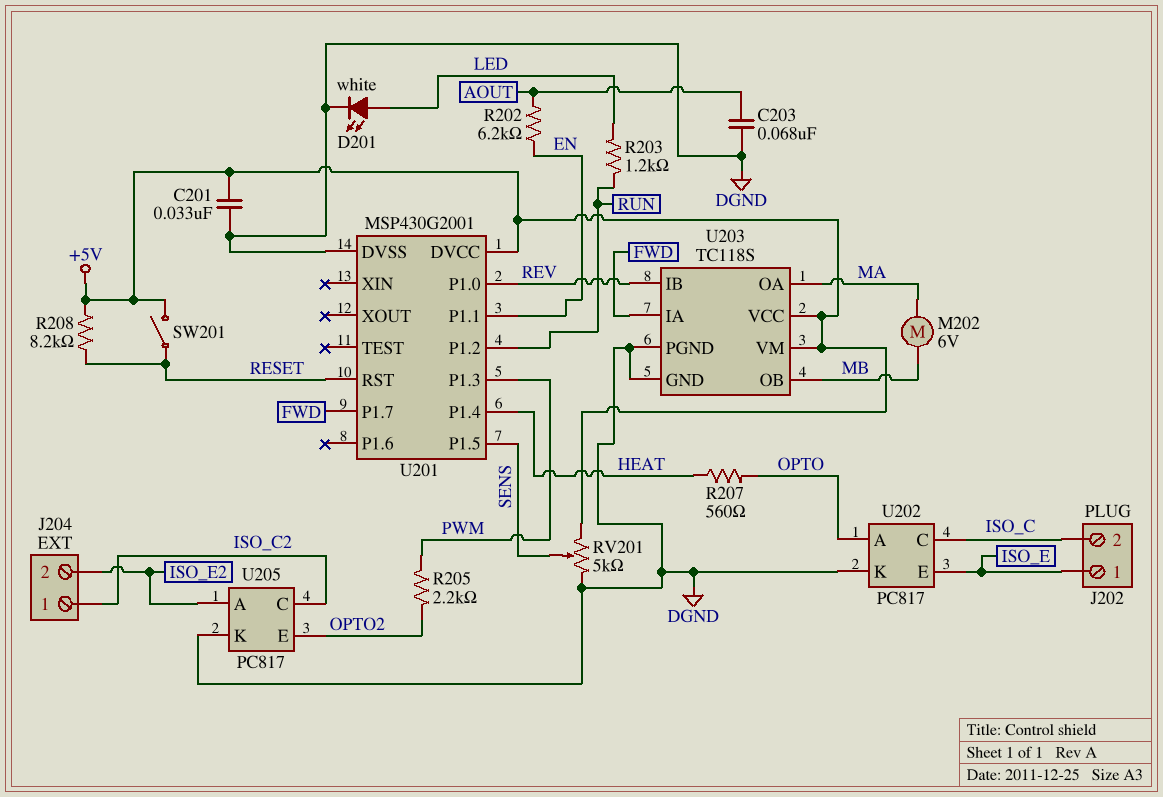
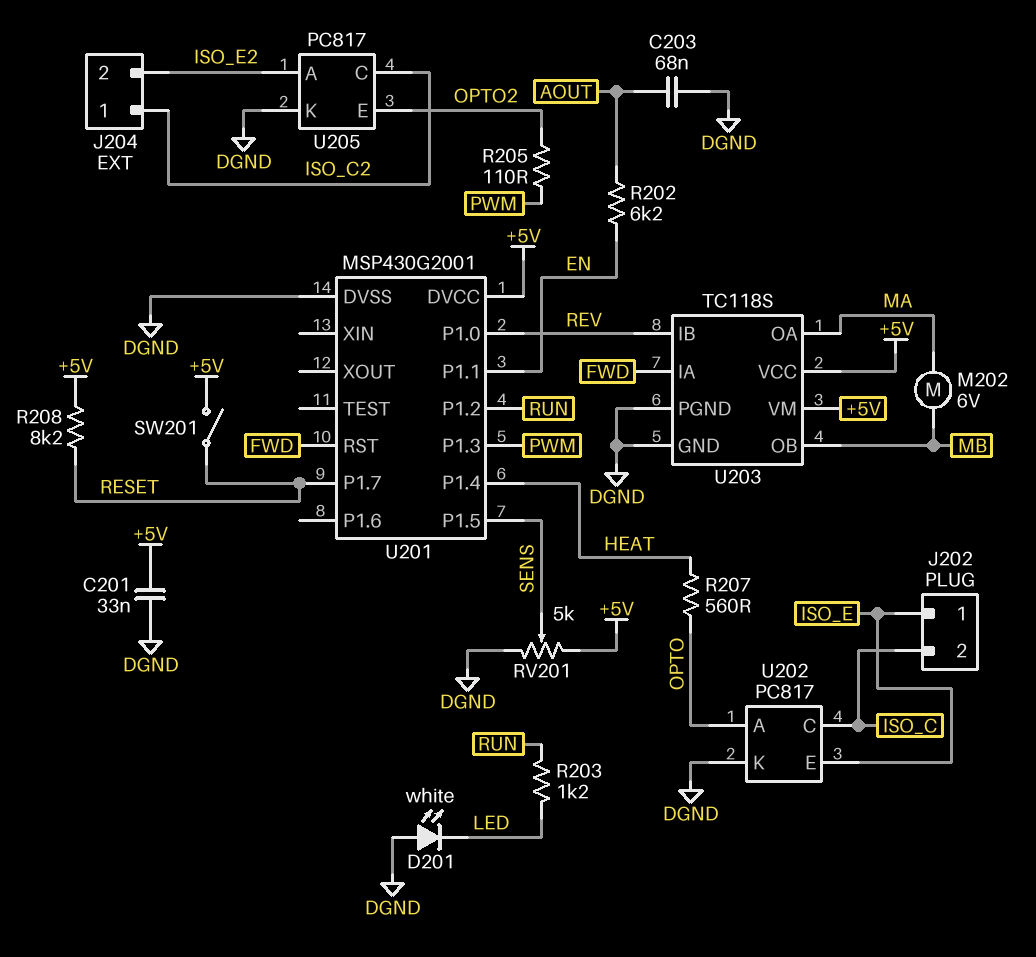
D201: LED white (A LED, K DGND) -> LED white (A DGND, K LED)
R205: 2.2k (OPTO2, PWM) -> 110 (OPTO2, PWM)
U201 pin P1.7: FWD -> RESET
U201 pin RST: RESET -> FWD

